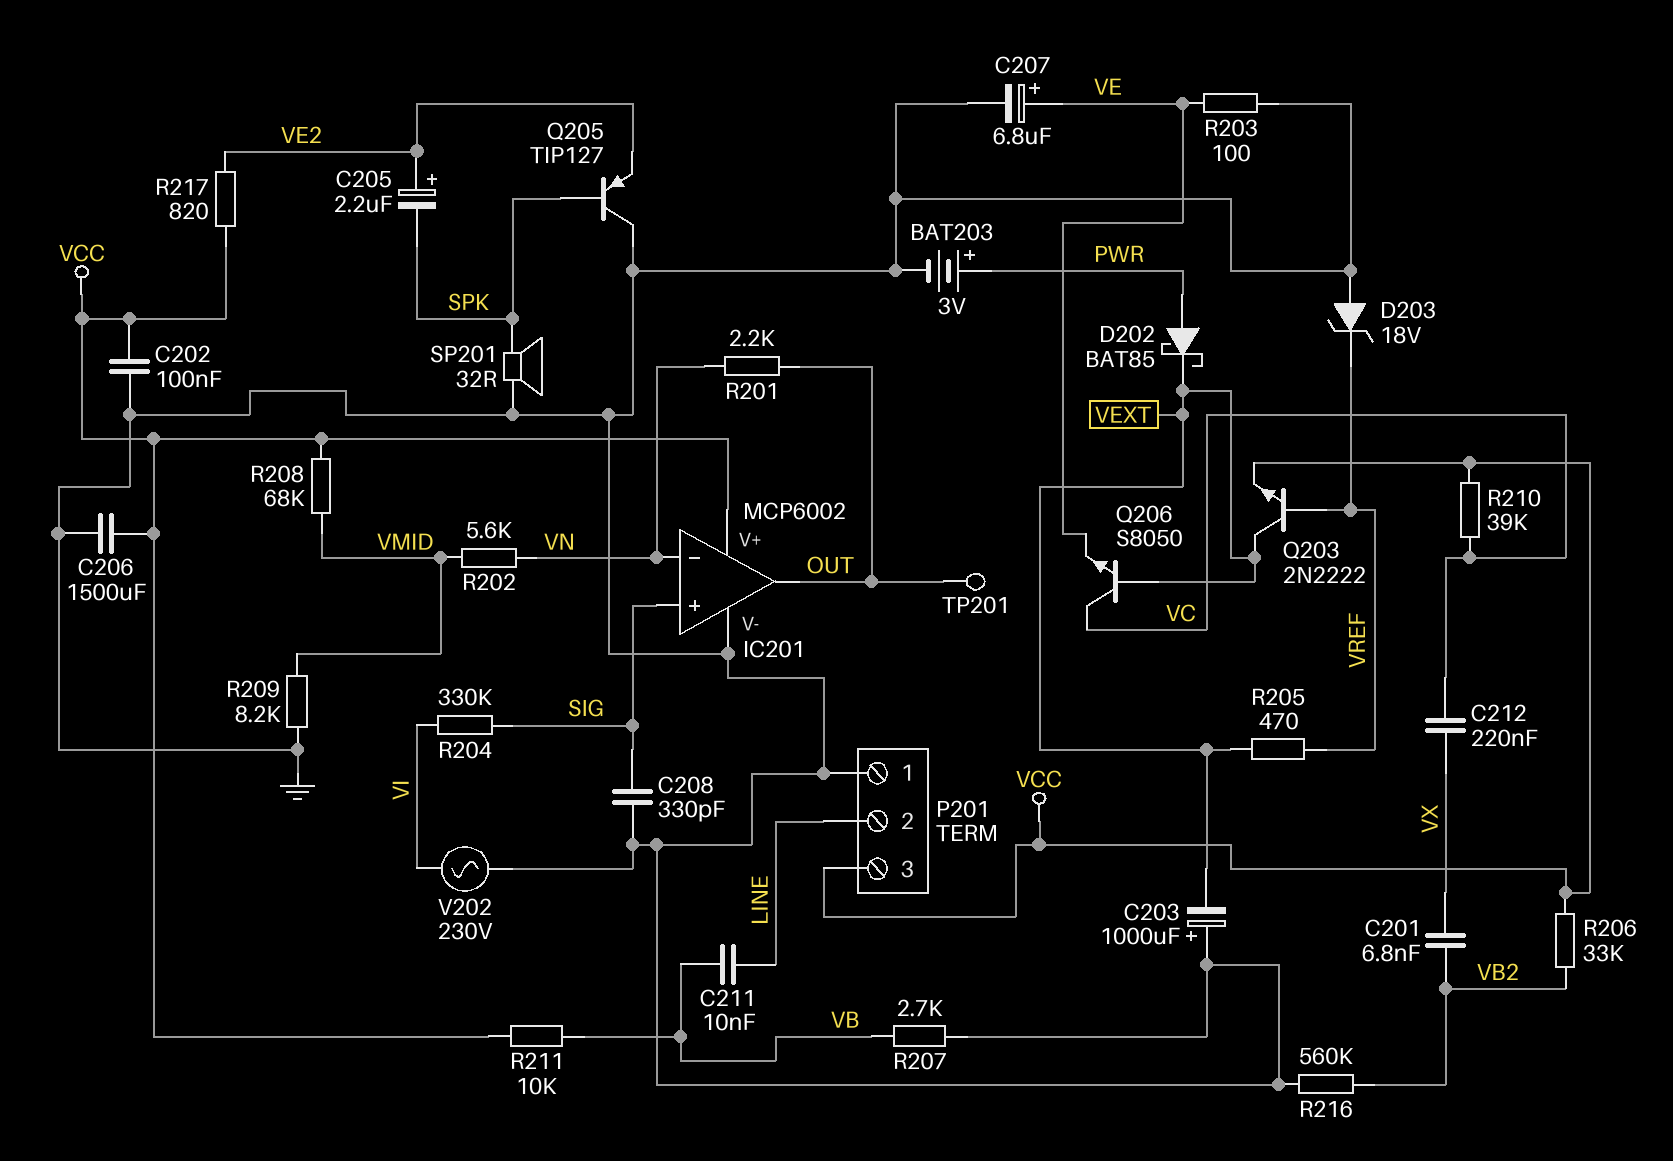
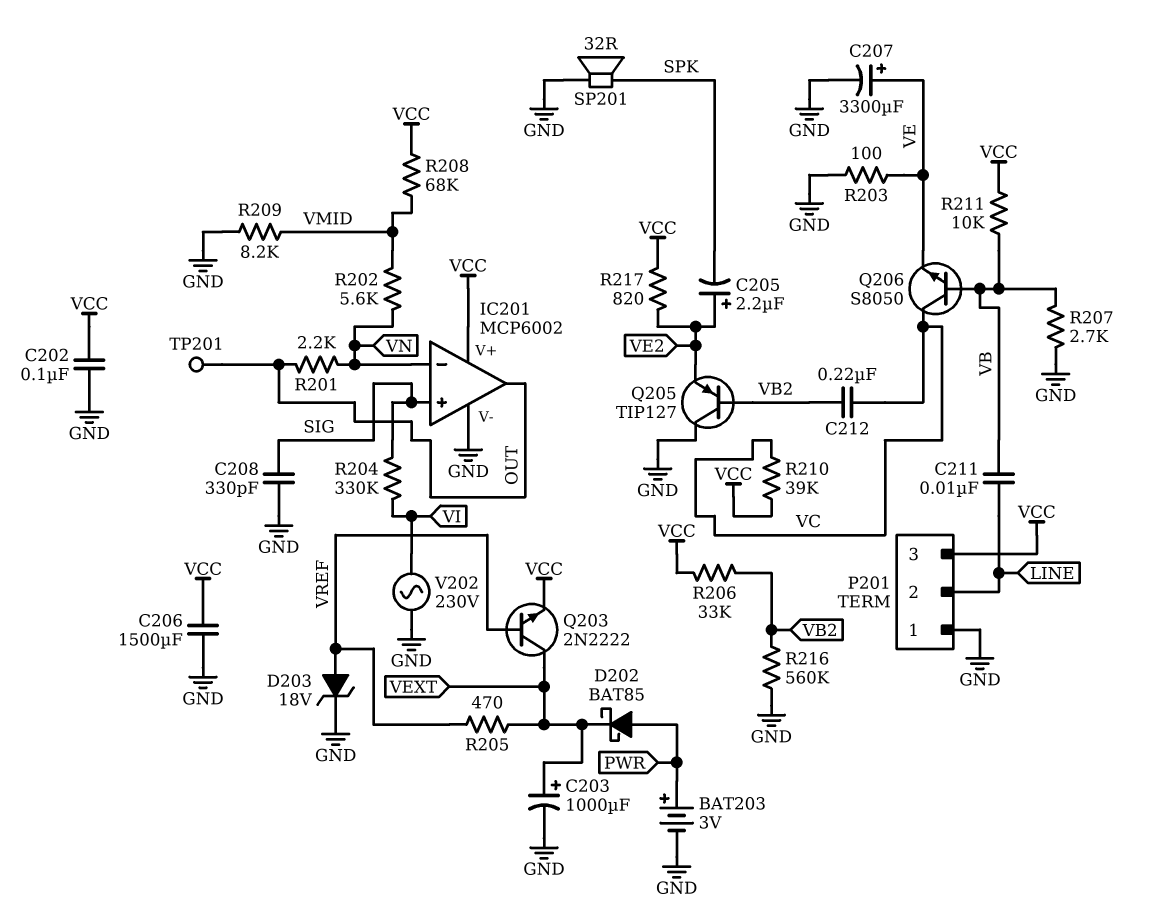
C201: 6.8nF (VB2, VX) -> none
C203: 1000uF (plus GND, minus VEXT) -> 1000uF (plus VEXT, minus GND)
C207: 6.8uF (plus VE, minus GND) -> 3300uF (plus VE, minus GND)
C212: 220nF (VC, VX) -> 220nF (VB2, VC)
D203: zener 18V (A GND, K VREF) -> zener 18V (A VREF, K GND)
Q205: PNP TIP127 (B SPK, C GND, E VE2) -> PNP TIP127 (B VB2, C GND, E VE2)
Q206: NPN S8050 (B VEXT, C VC, E VE) -> NPN S8050 (B VB, C VC, E VE)

